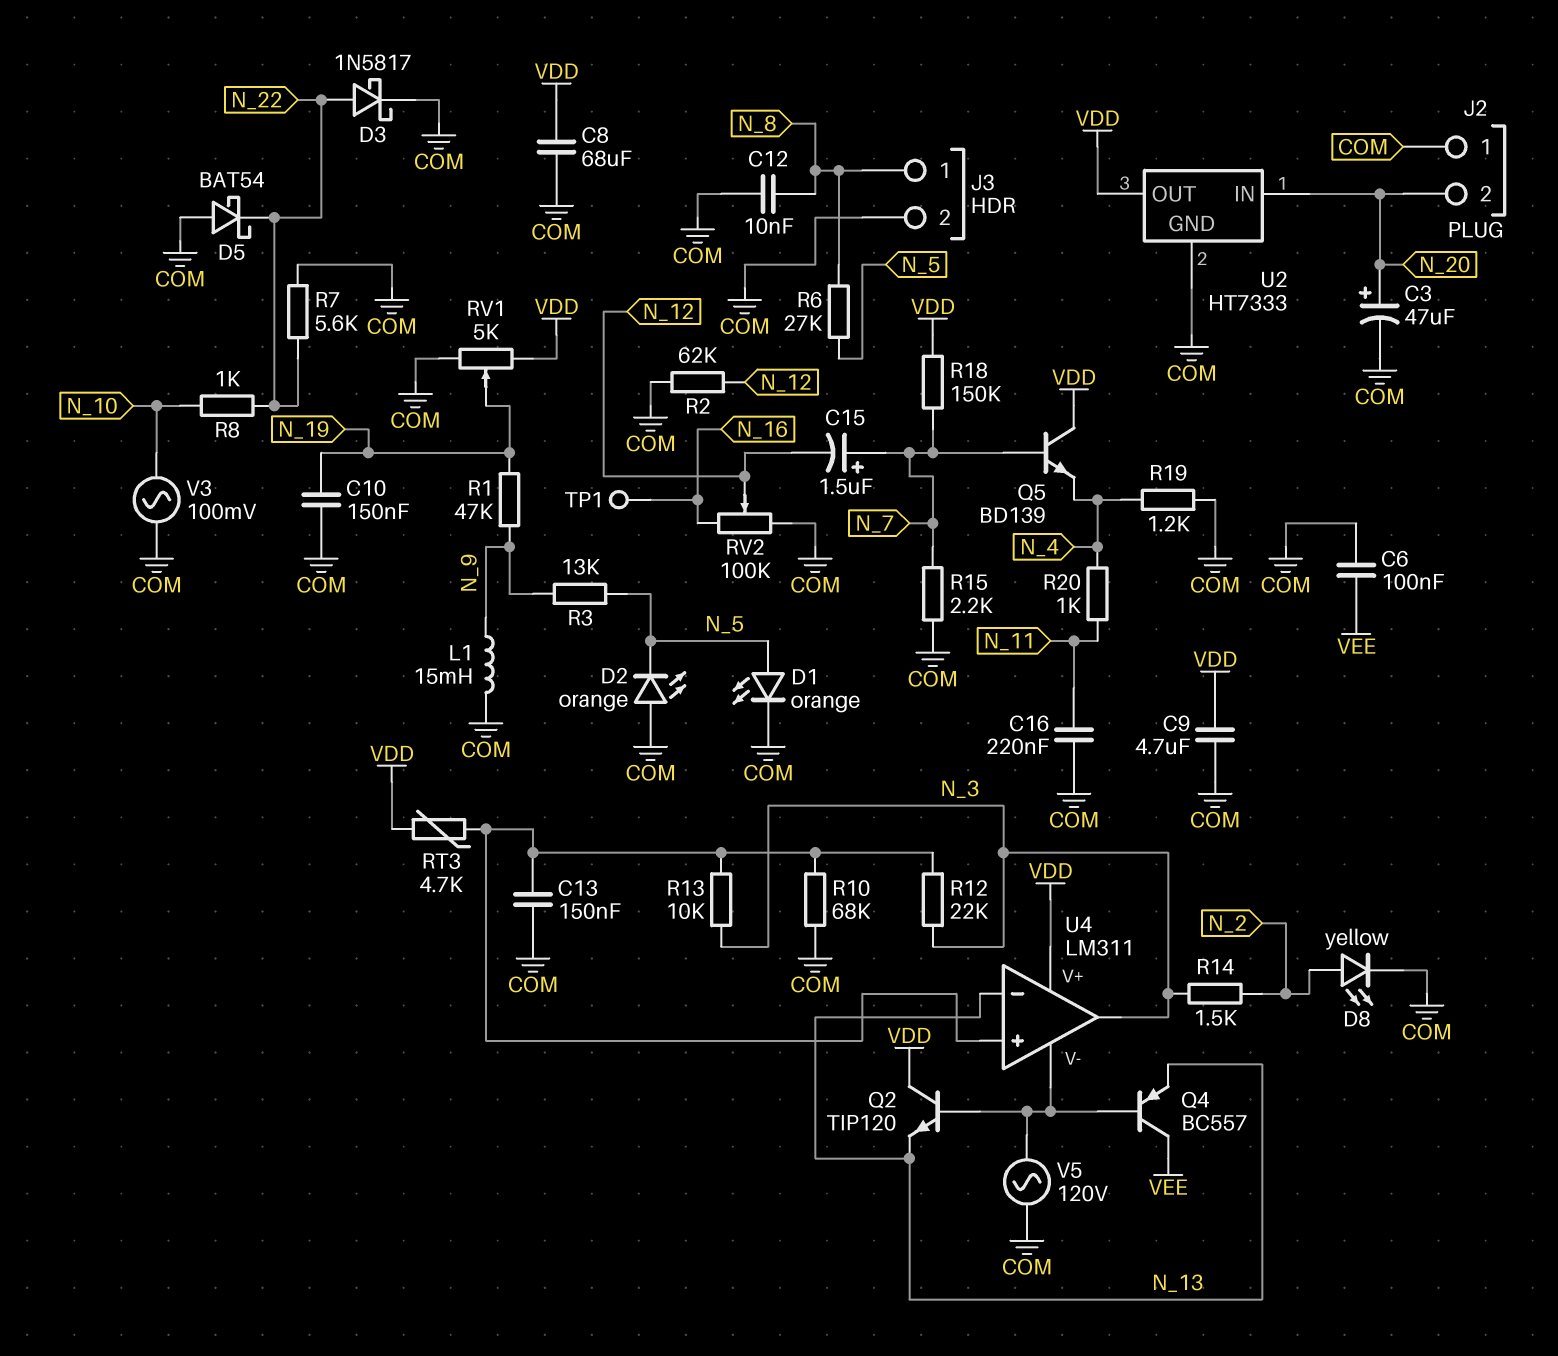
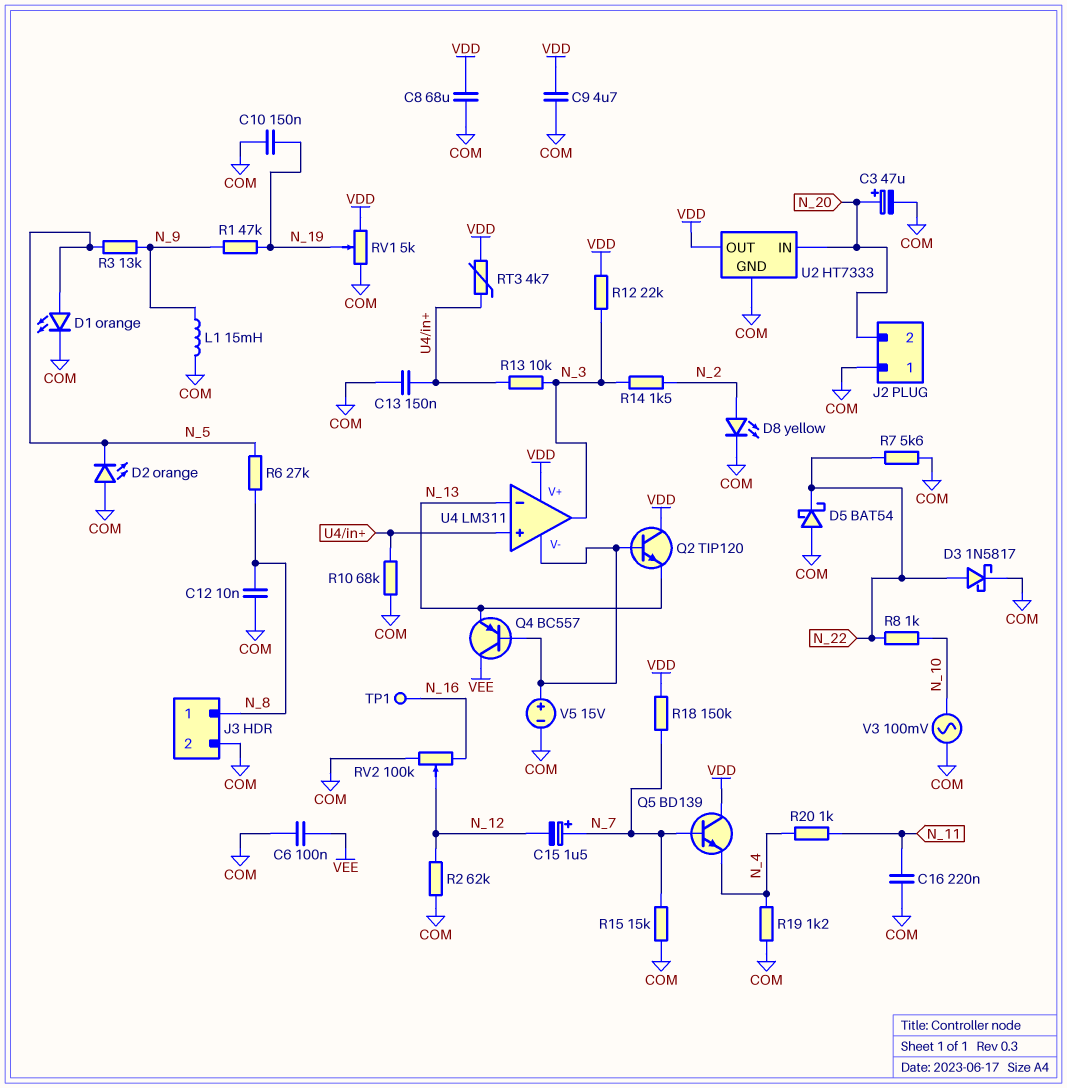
R12: 22k (N_3, U4/in+) -> 22k (N_3, VDD)
R15: 2.2k (COM, N_7) -> 15k (COM, N_7)
V5: AC 120V (COM, U4/V-) -> 15V (plus U4/V-, minus COM)

